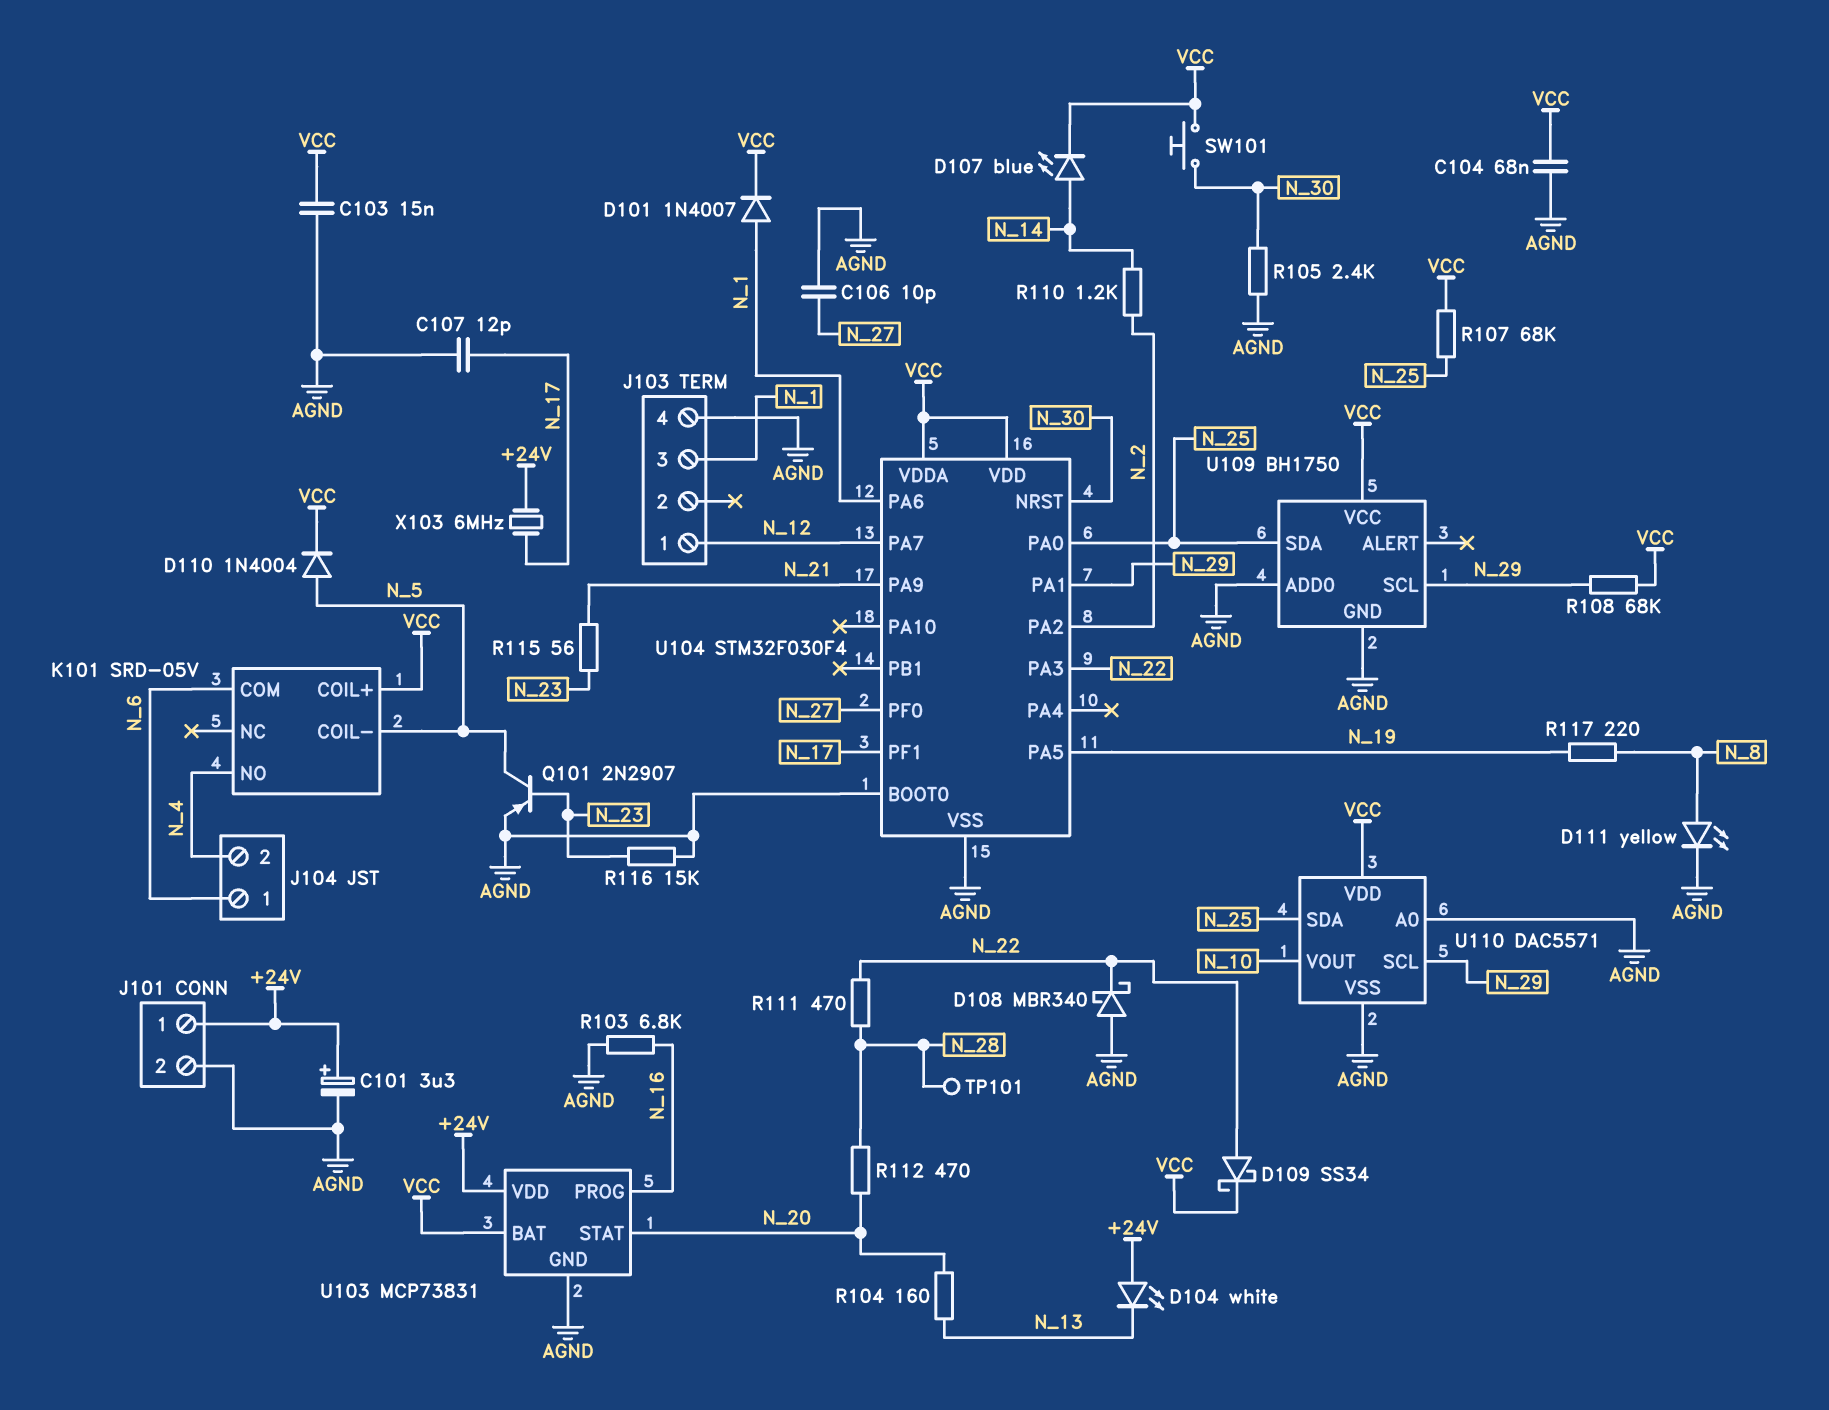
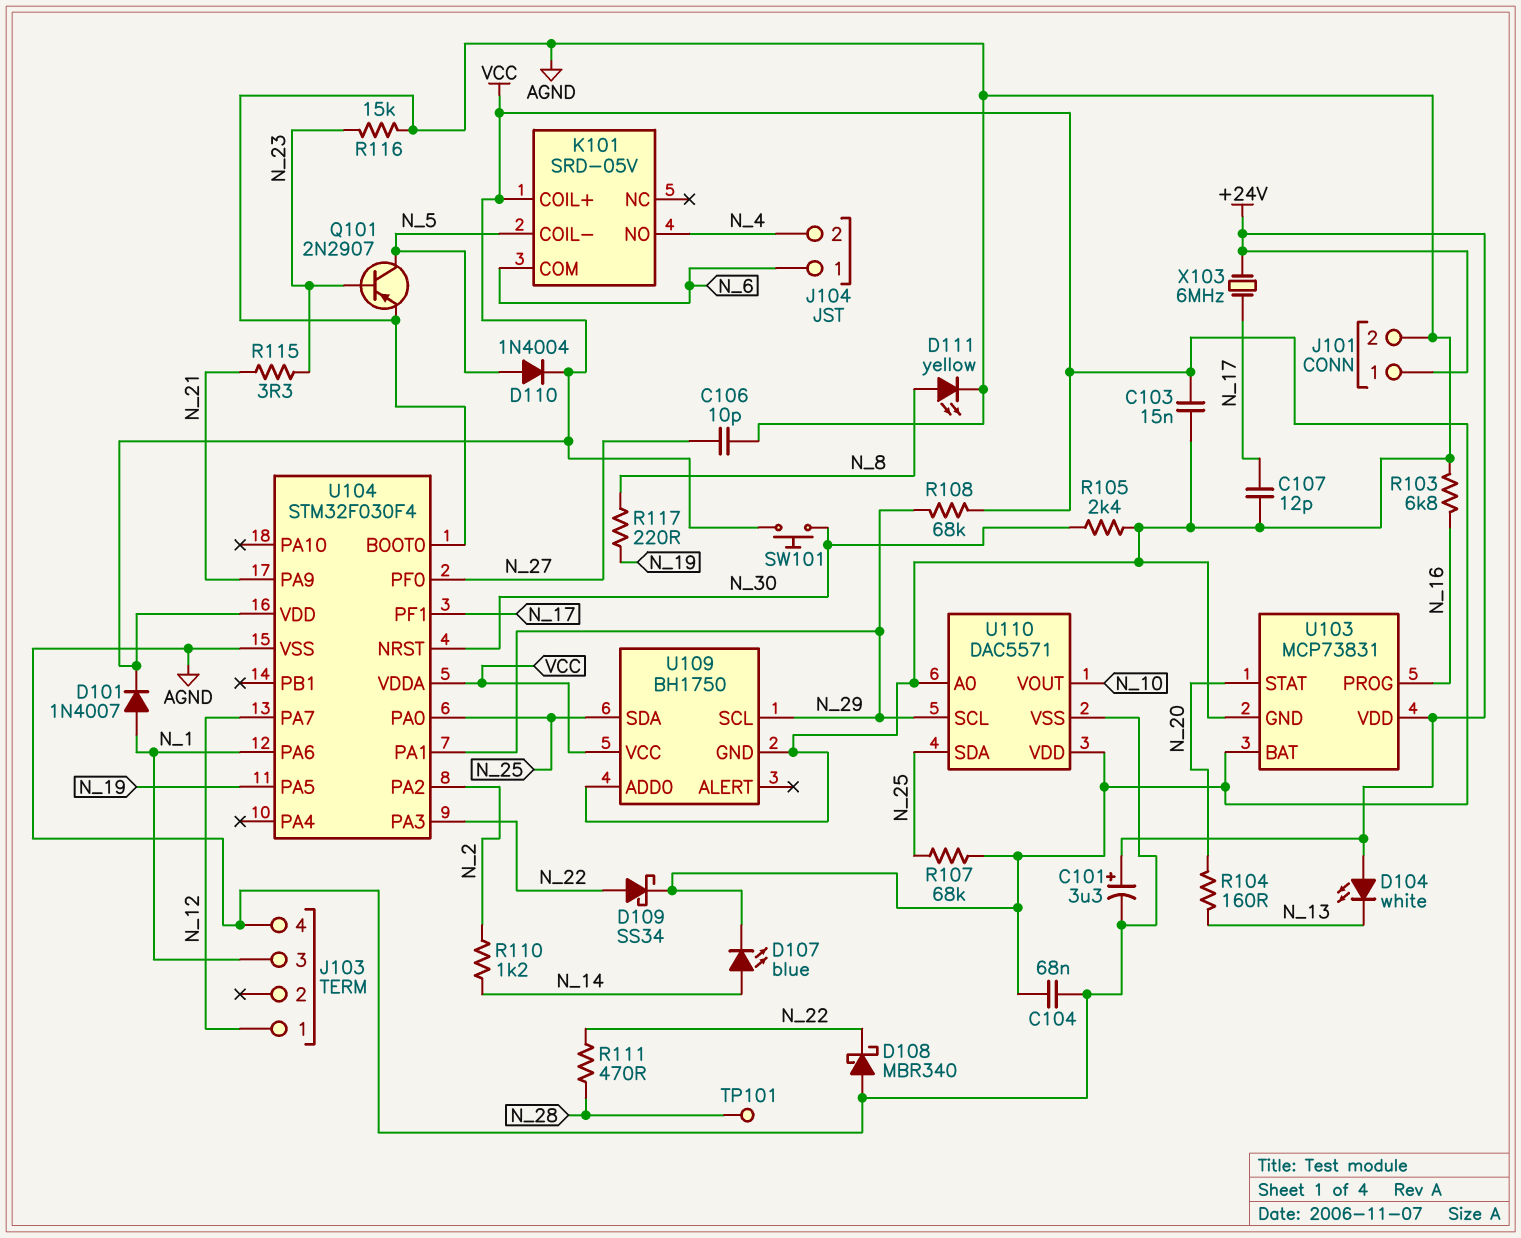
R112: 470 (N_20, N_28) -> none
R115: 56 (N_21, N_23) -> 3.3 (N_21, N_23)

